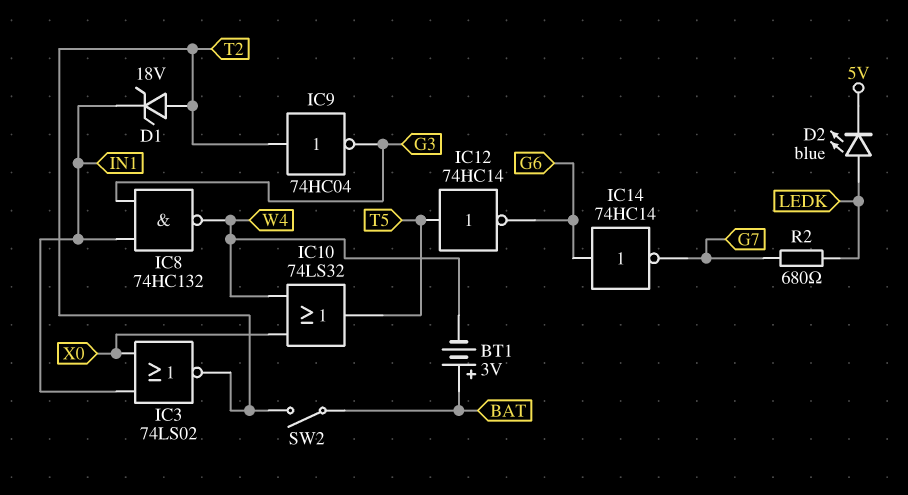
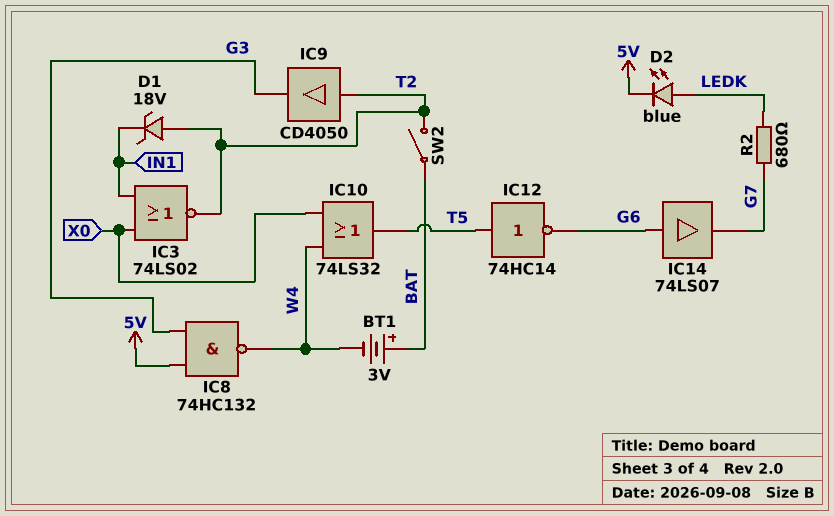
IC8: NAND 74HC132 (in G3, in IN1, out W4) -> NAND 74HC132 (in 5V, in G3, out W4)
IC9: NOT 74HC04 (in T2, out G3) -> buffer CD4050 (in T2, out G3)
IC14: NOT 74HC14 (in G6, out G7) -> buffer 74LS07 (in G6, out G7)

